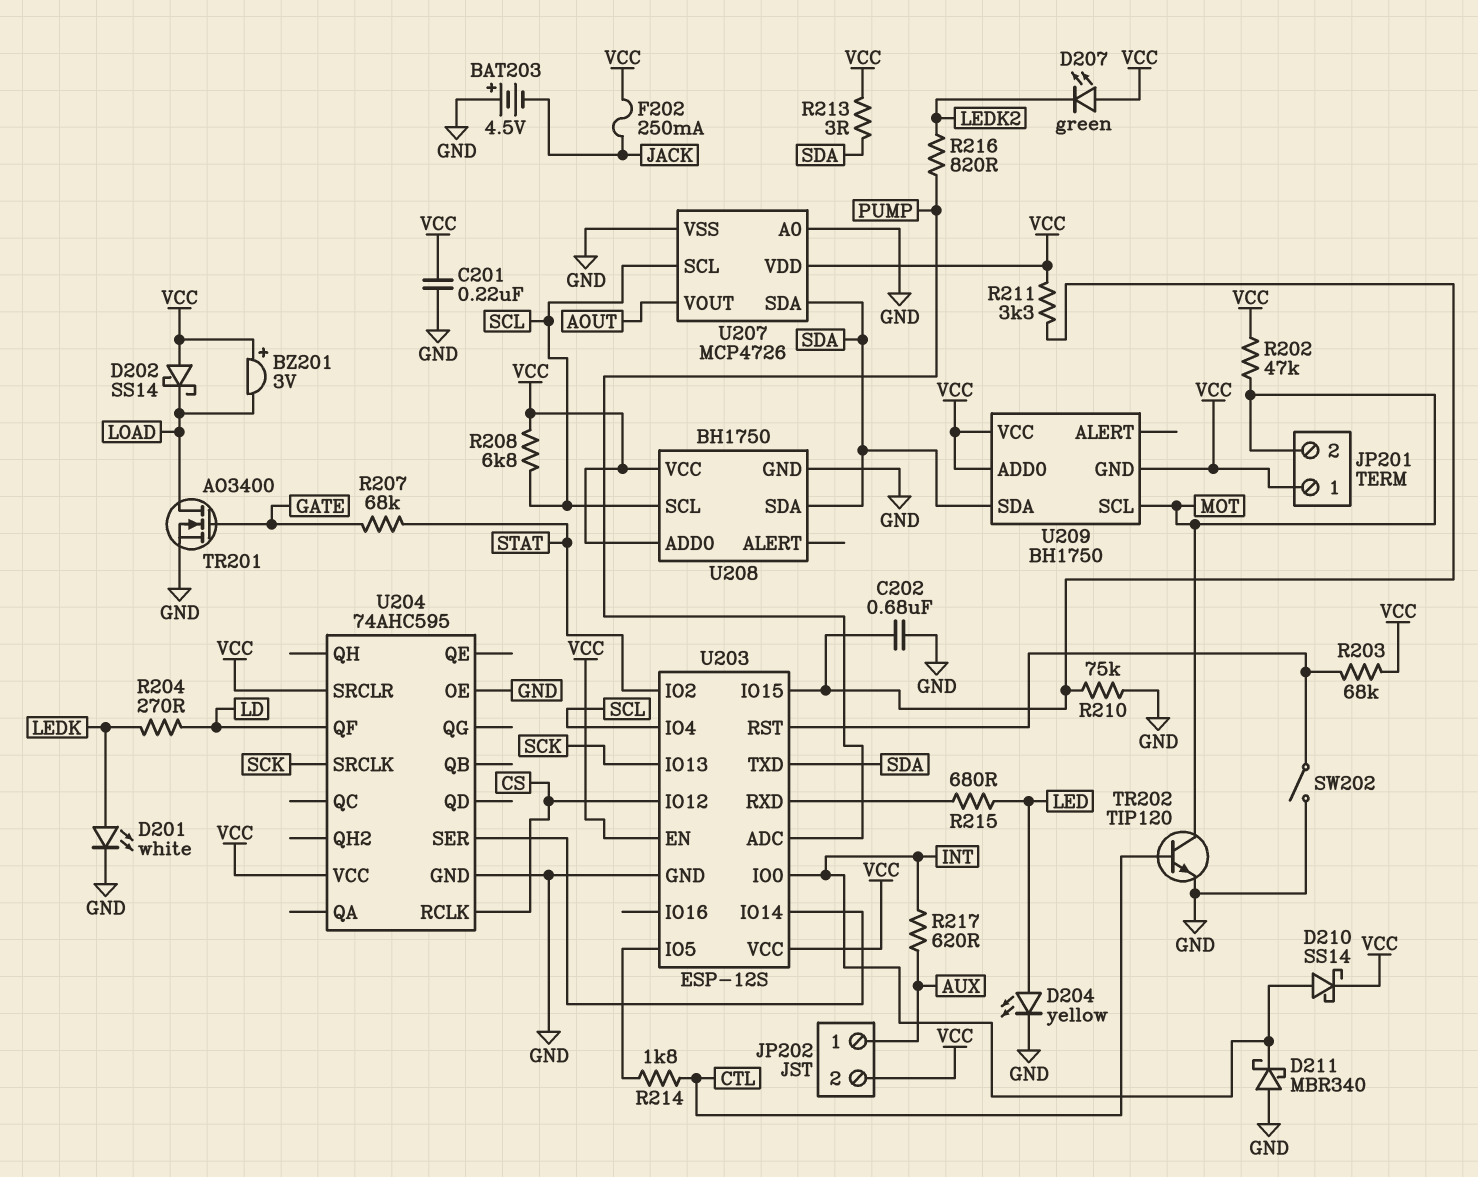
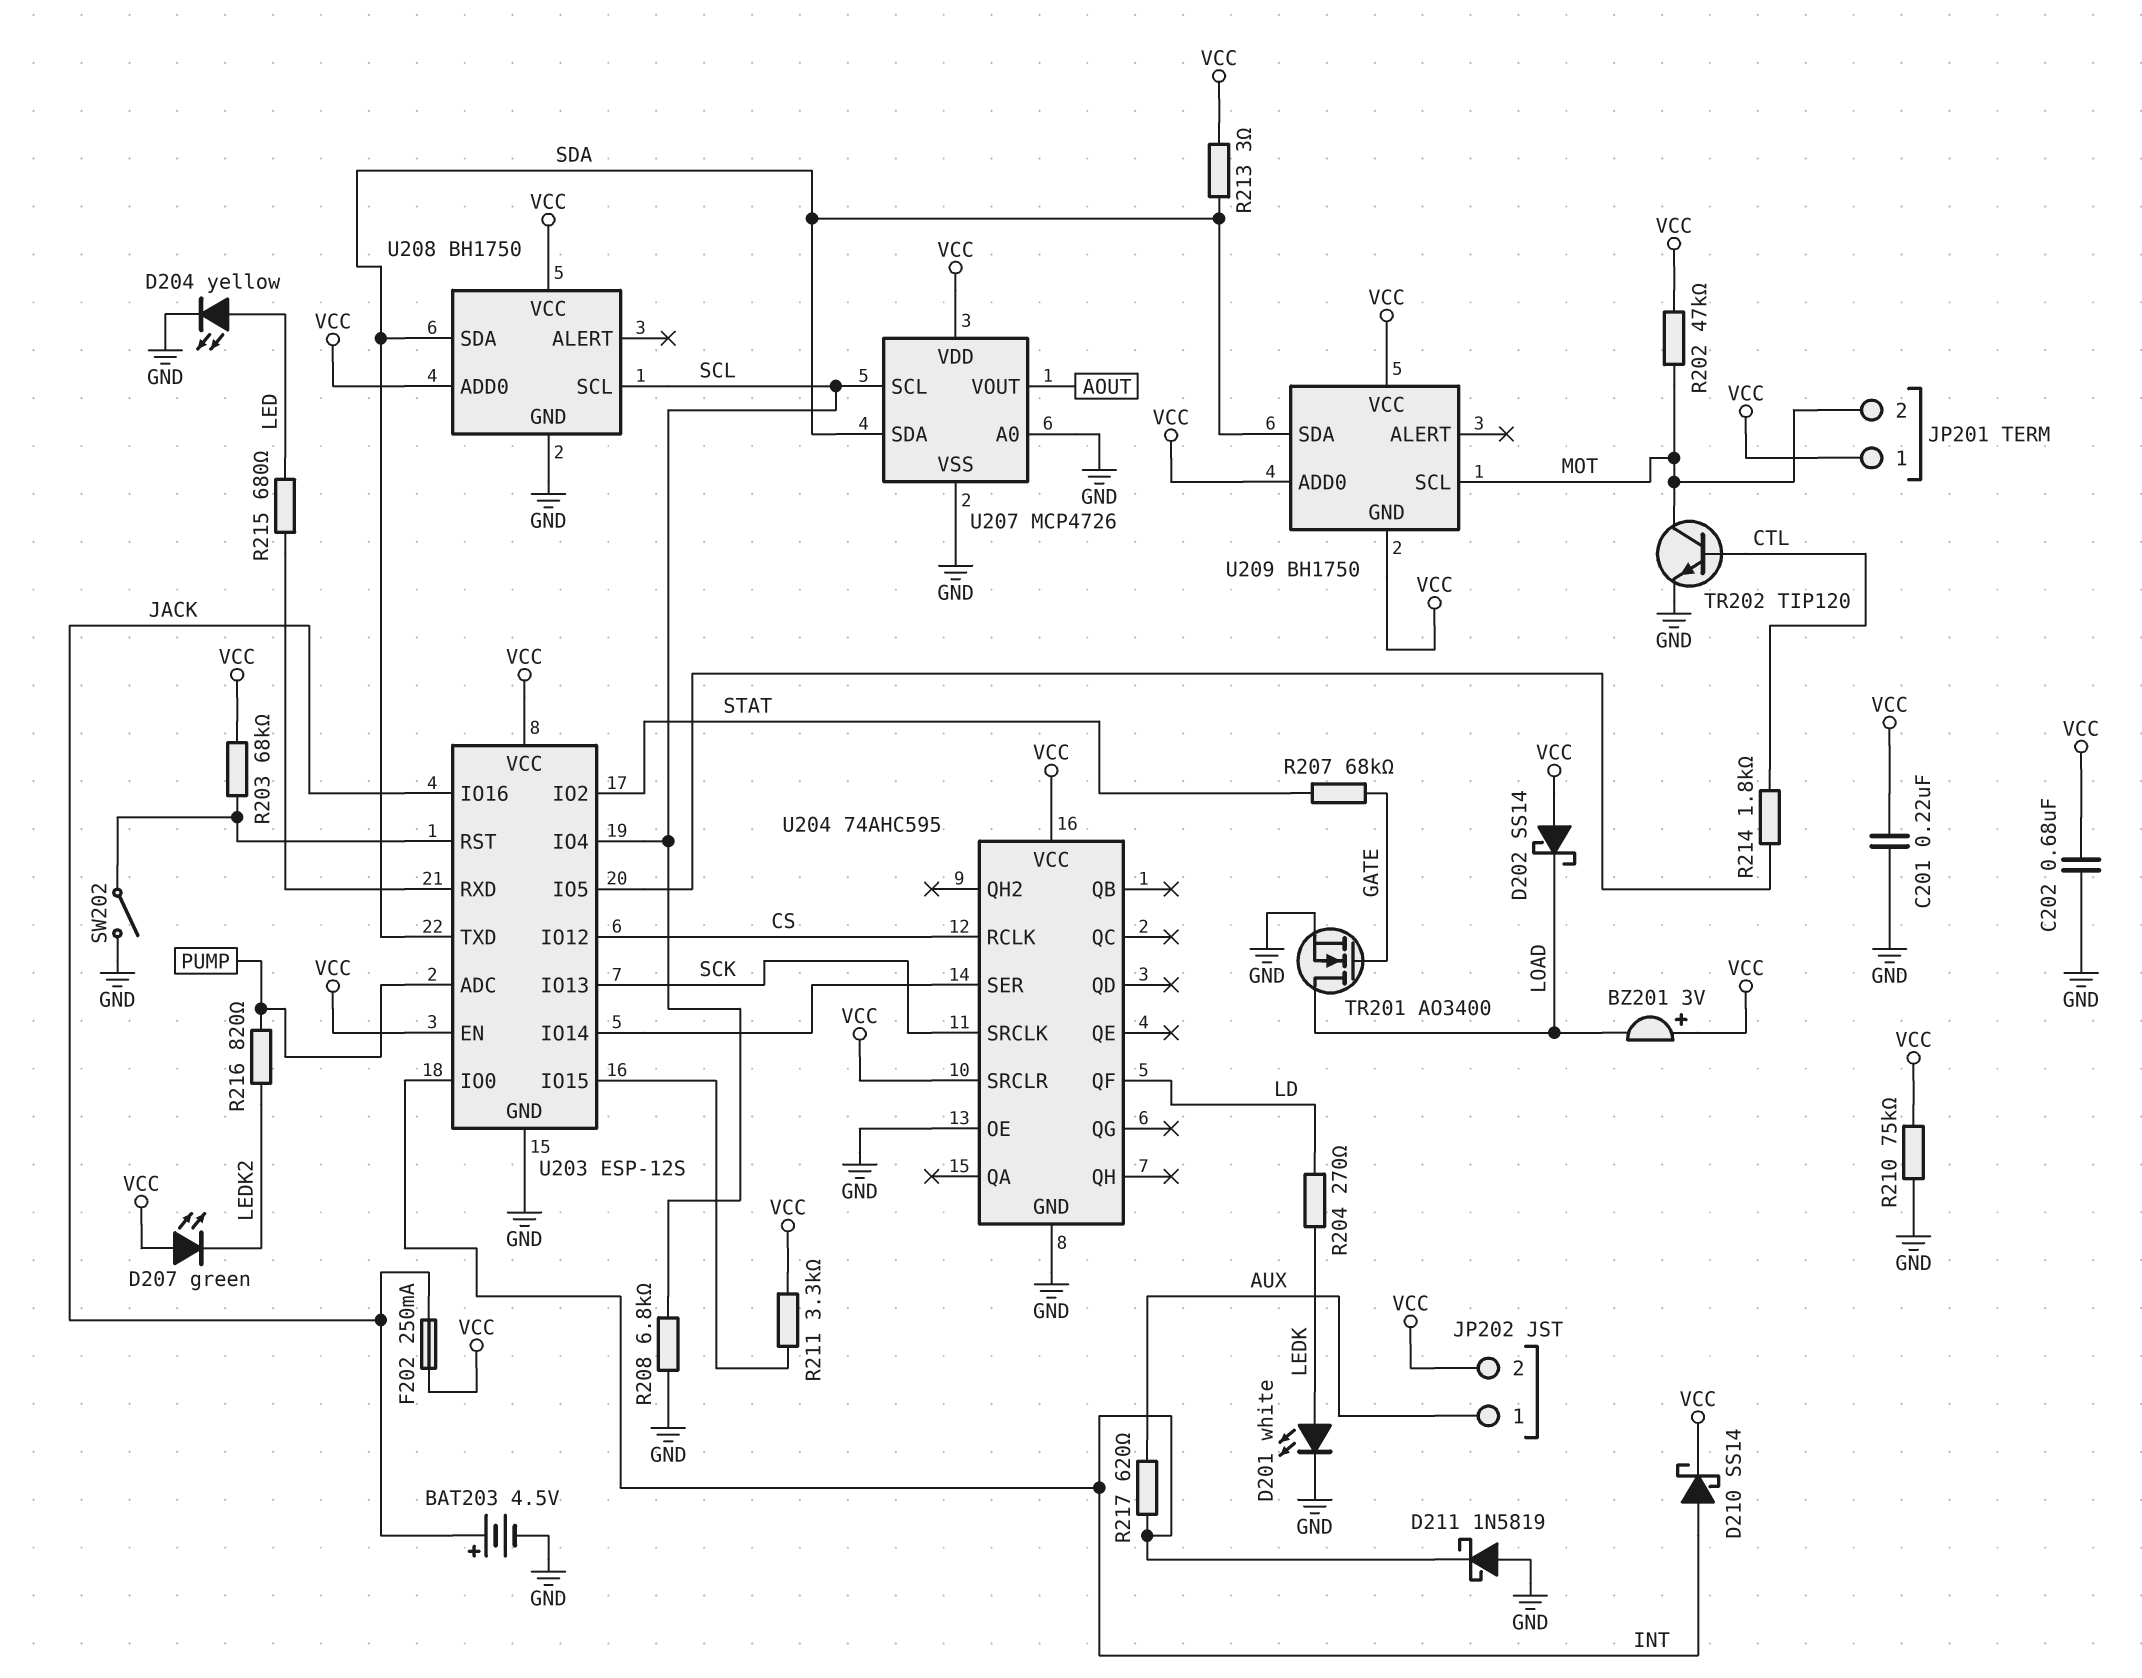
BAT203: 4.5V (plus GND, minus JACK) -> 4.5V (plus JACK, minus GND)
C202: 680nF (GND, U203/IO15) -> 680nF (GND, VCC)
D211: schottky MBR340 (A GND, K INT) -> schottky 1N5819 (A GND, K INT)
R208: 6.8k (SCL, VCC) -> 6.8k (GND, SCL)
R210: 75k (GND, U203/IO15) -> 75k (GND, VCC)
U203 pin IO16: none -> JACK

